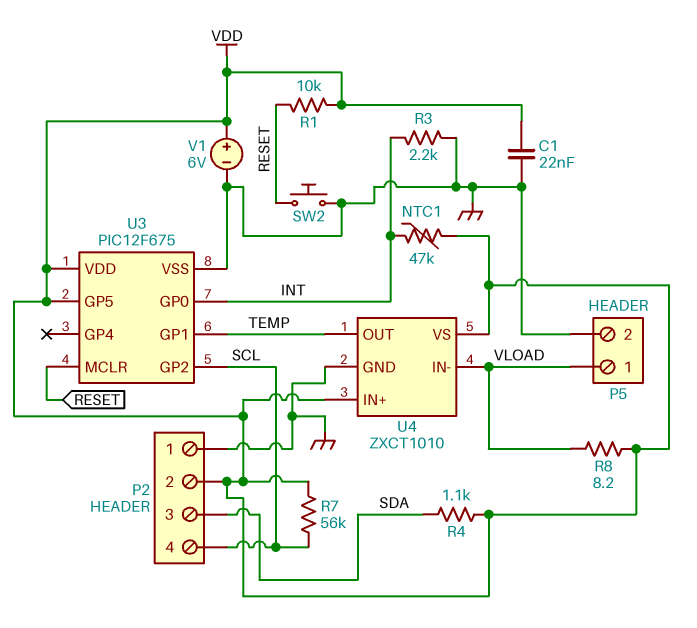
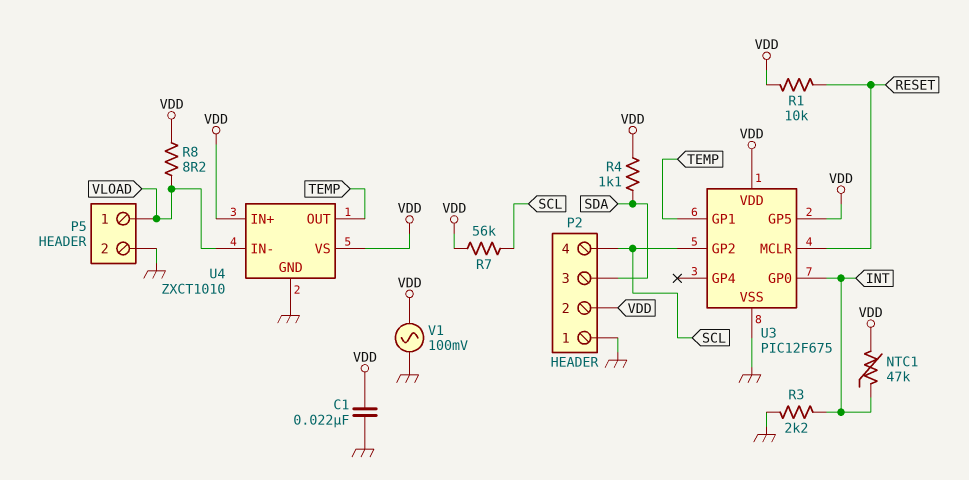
SW2: button (GND, RESET) -> none
V1: 6V (plus VDD, minus GND) -> AC 100mV (GND, VDD)

